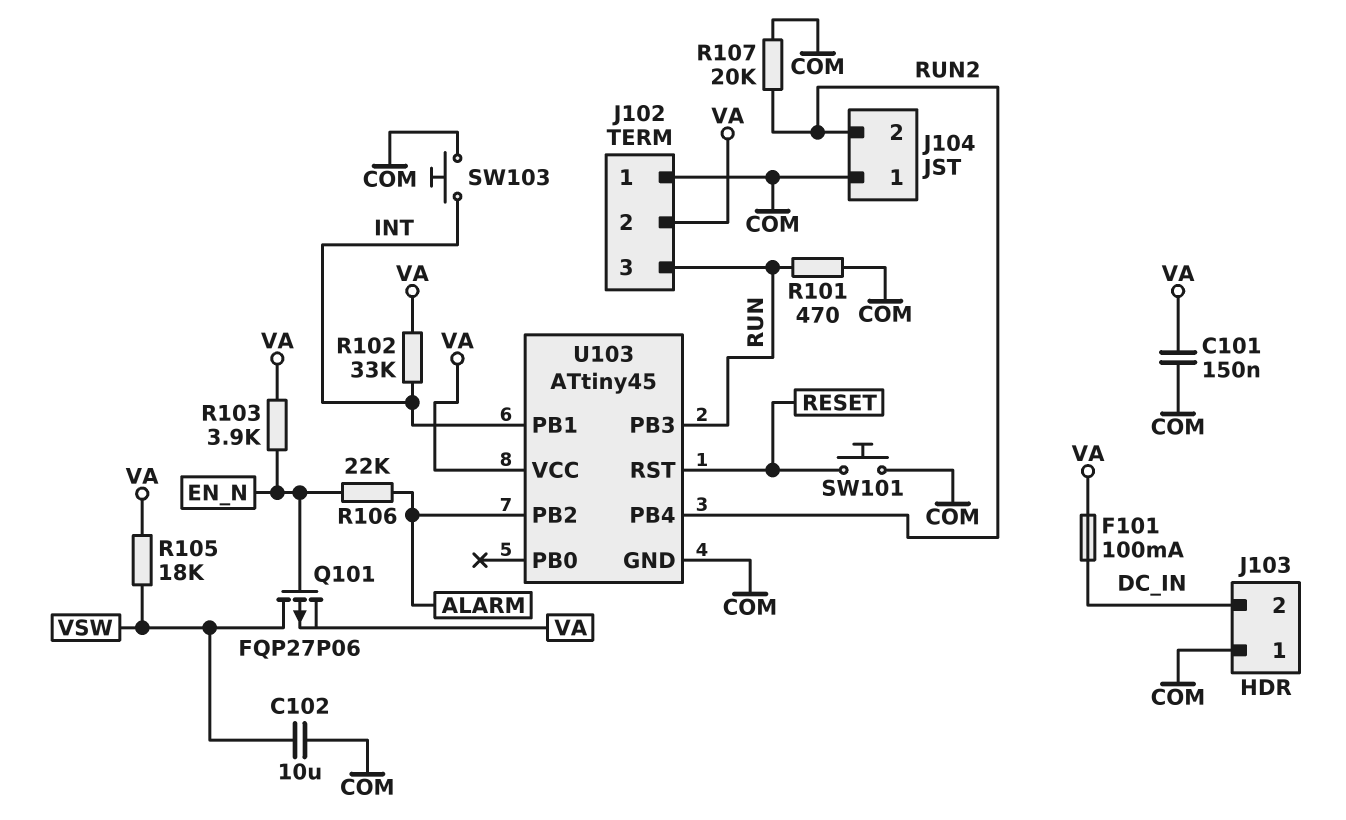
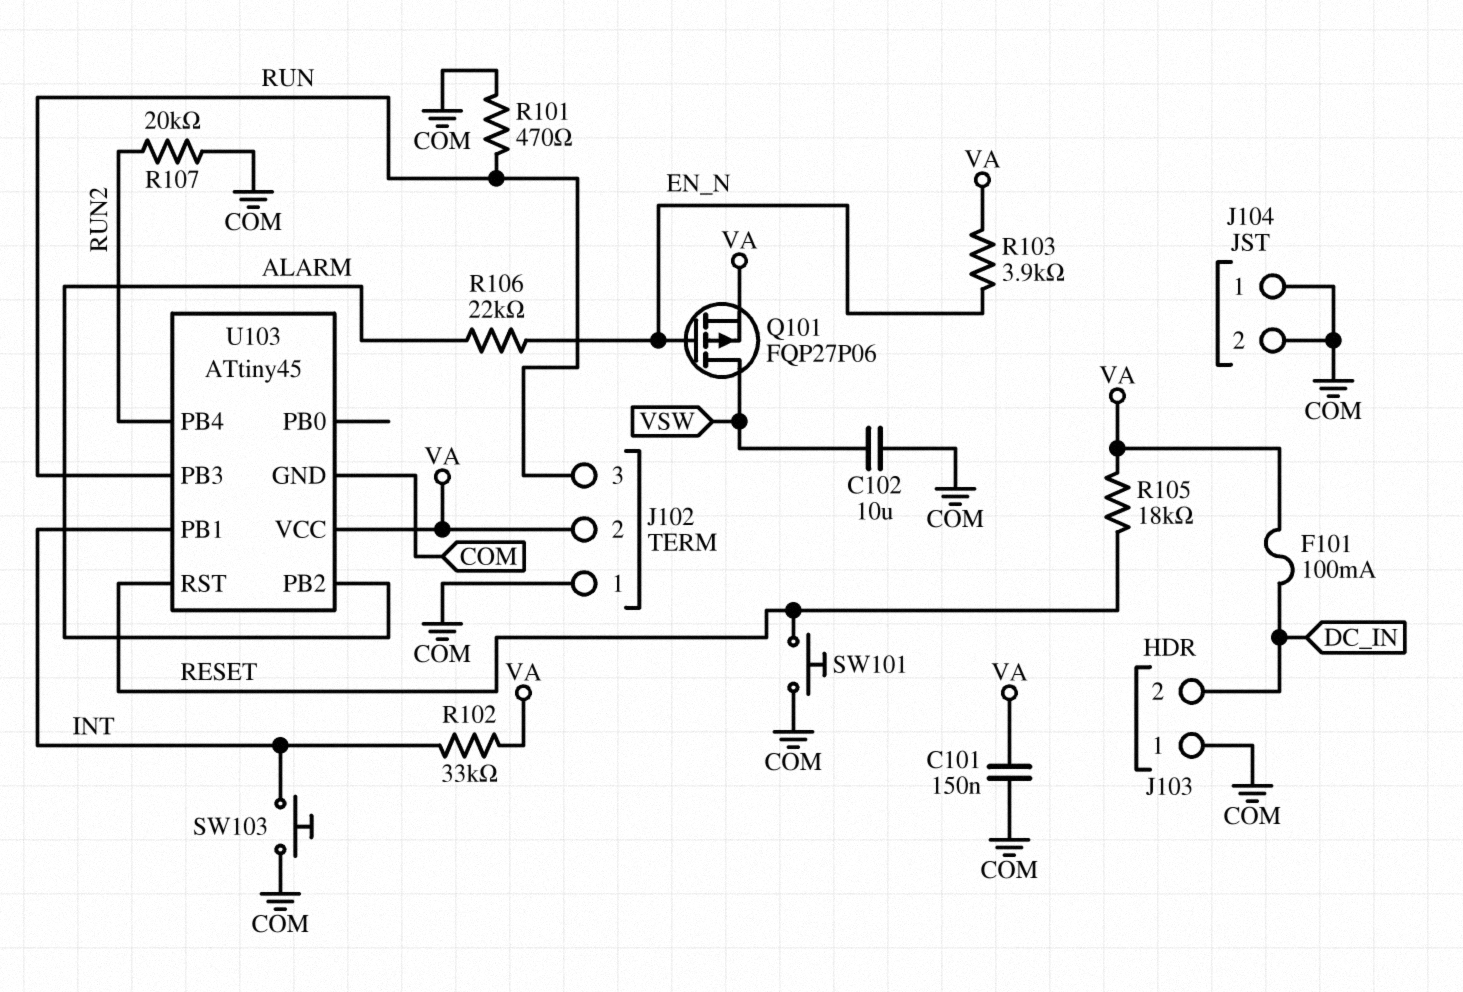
J104 pin 2: RUN2 -> COM
R105: 18k (VA, VSW) -> 18k (RESET, VA)

